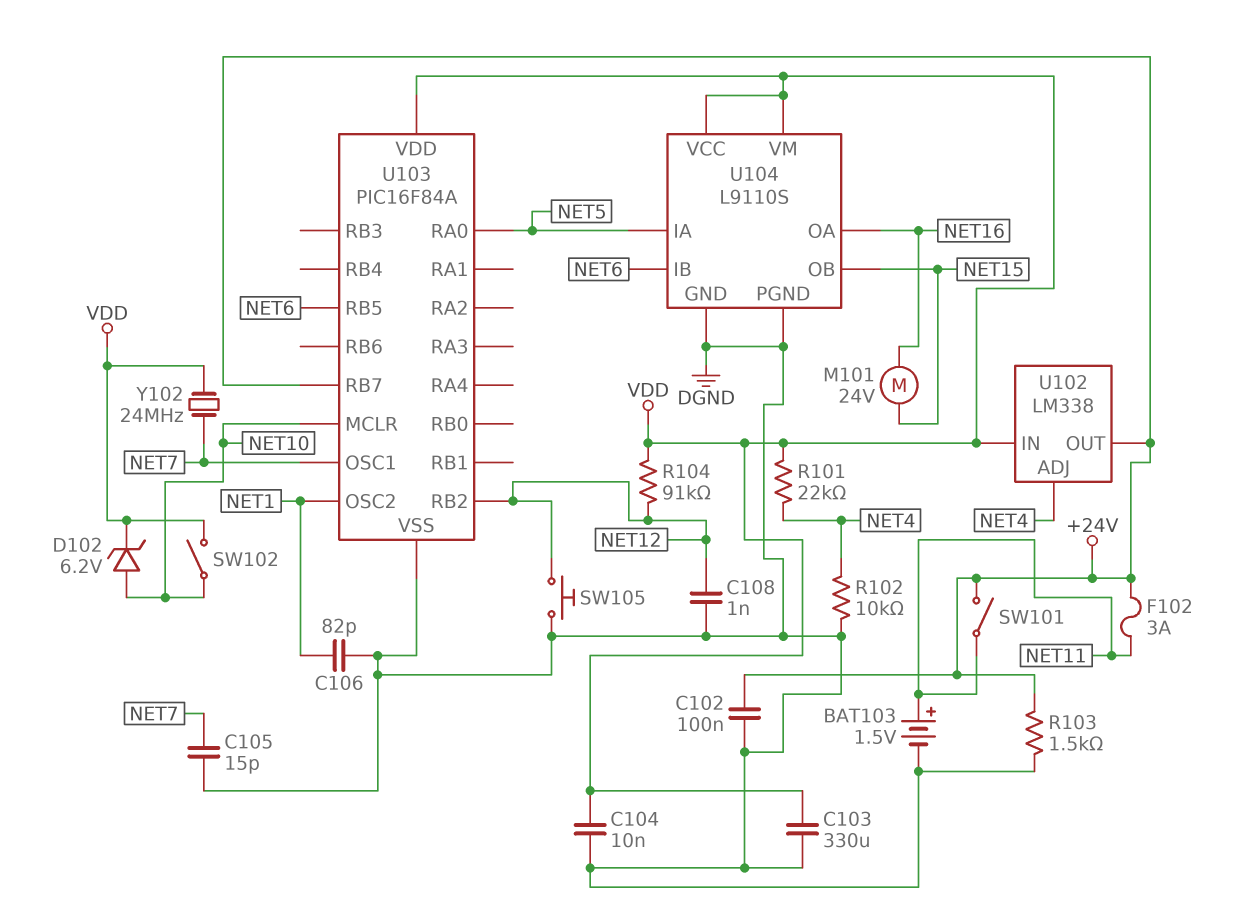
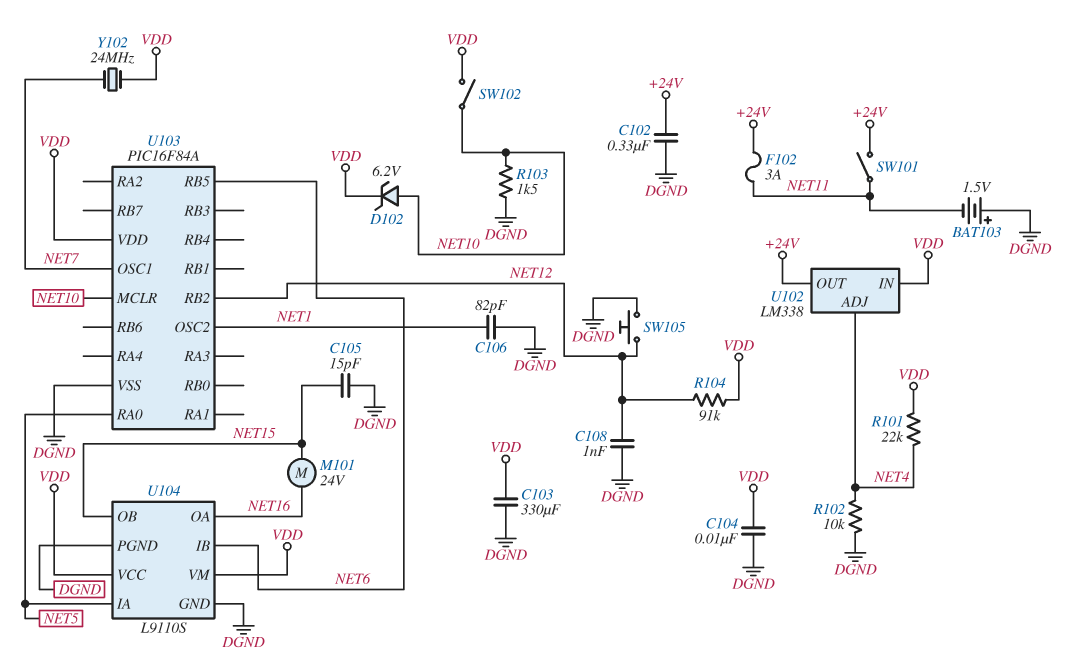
BAT103: 1.5V (plus NET11, minus DGND) -> 1.5V (plus DGND, minus NET11)
C102: 100nF (+24V, DGND) -> 330nF (+24V, DGND)
C105: 15pF (DGND, NET7) -> 15pF (DGND, NET15)
R103: 1.5k (+24V, DGND) -> 1.5k (DGND, NET10)
U103 pin RB7: +24V -> none

